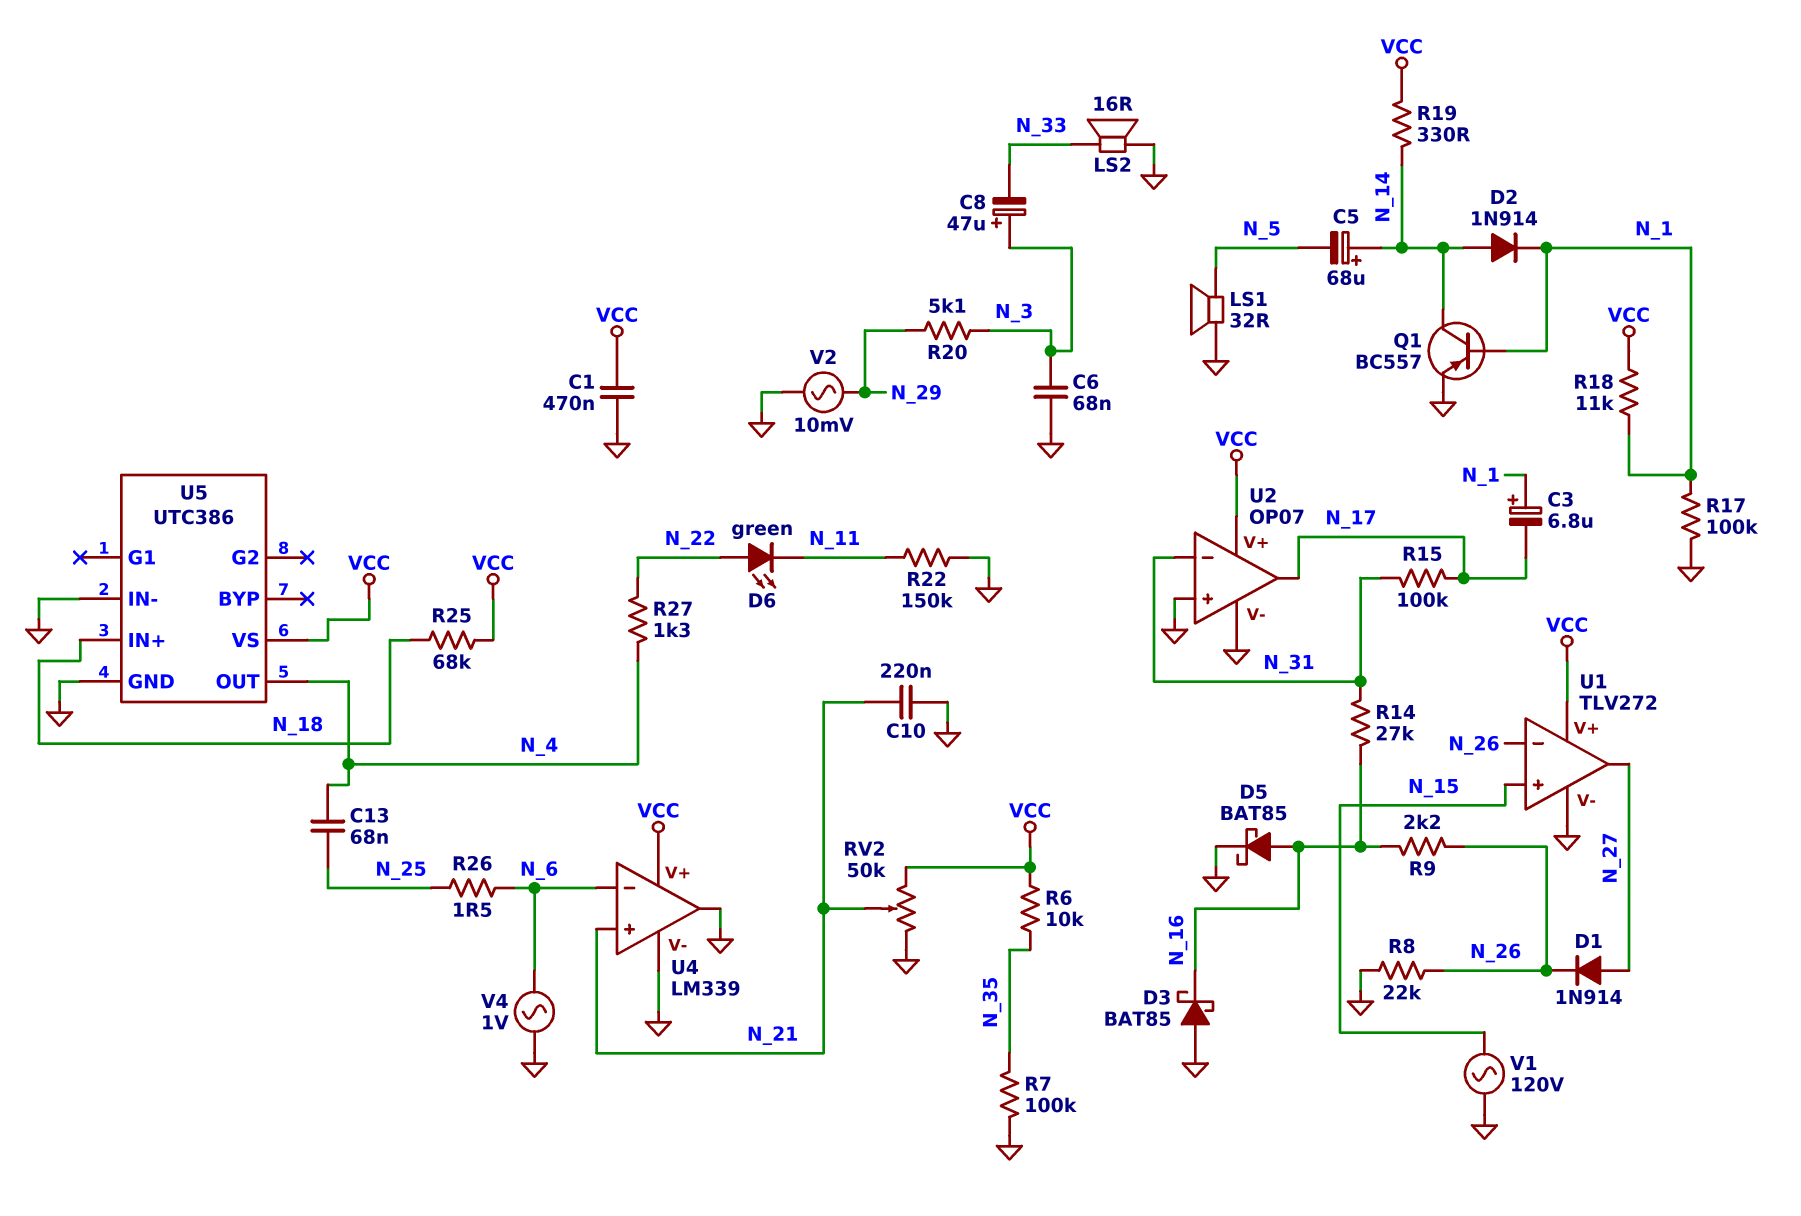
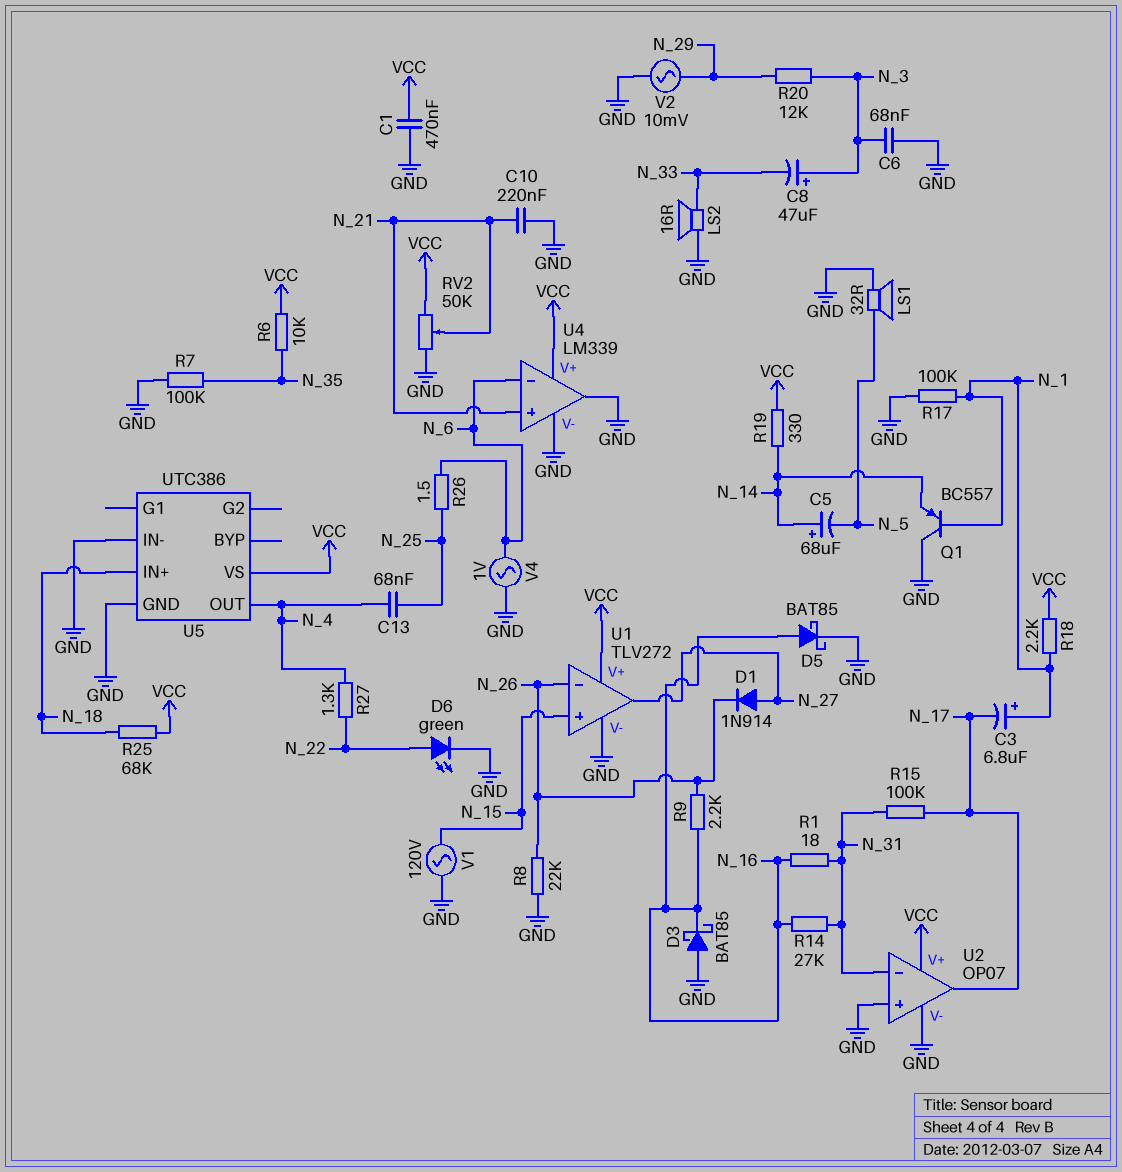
D2: diode 1N914 (A N_14, K N_1) -> none
D6: LED green (A N_22, K N_11) -> LED green (A N_22, K GND)
Q1: PNP BC557 (B N_1, C N_14, E GND) -> PNP BC557 (B N_1, C GND, E N_14)
R1: none -> 18 (N_16, N_31)
R18: 11k (N_1, VCC) -> 2.2k (N_1, VCC)
R20: 5.1k (N_3, N_29) -> 12k (N_3, N_29)
R22: 150k (GND, N_11) -> none

